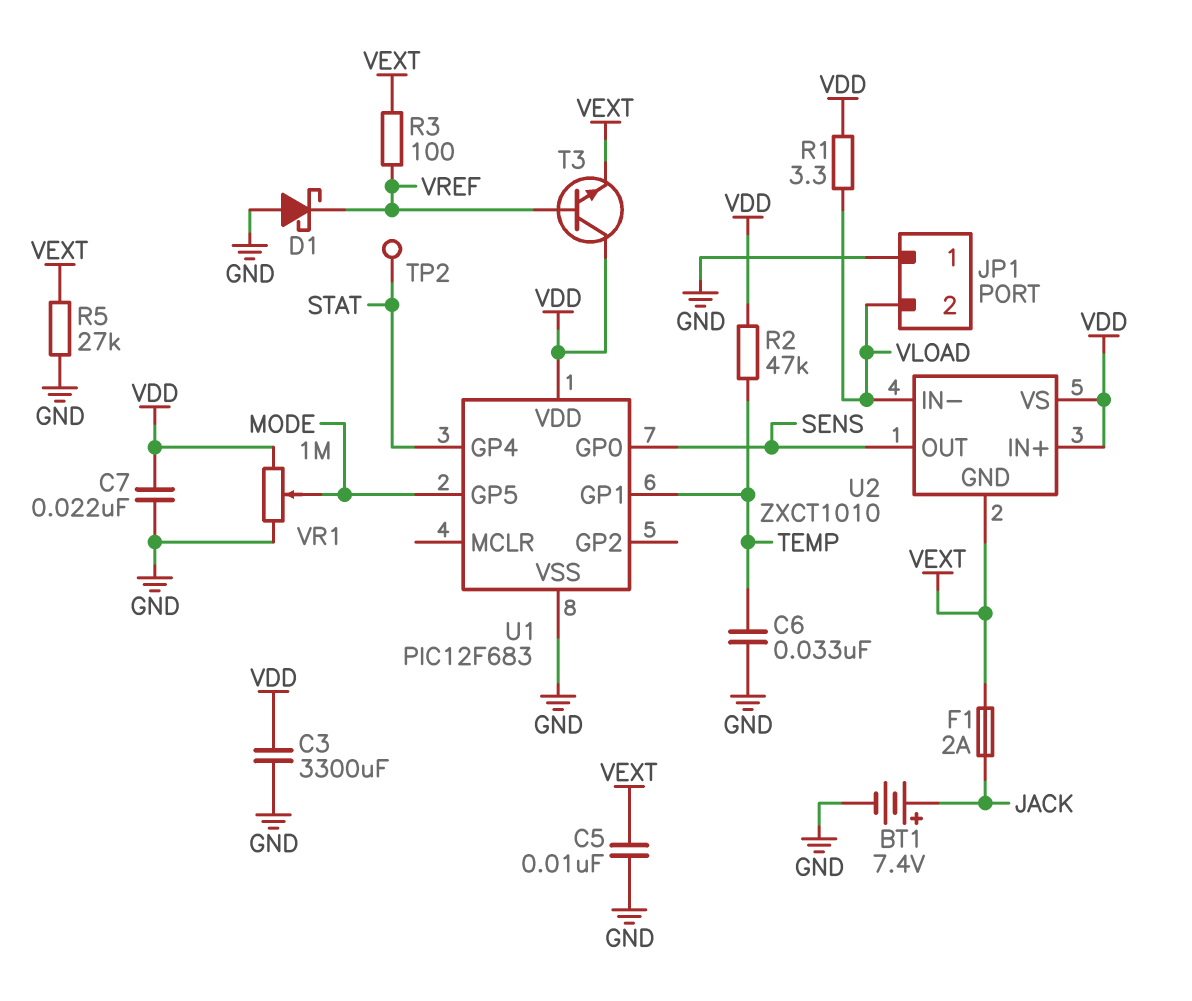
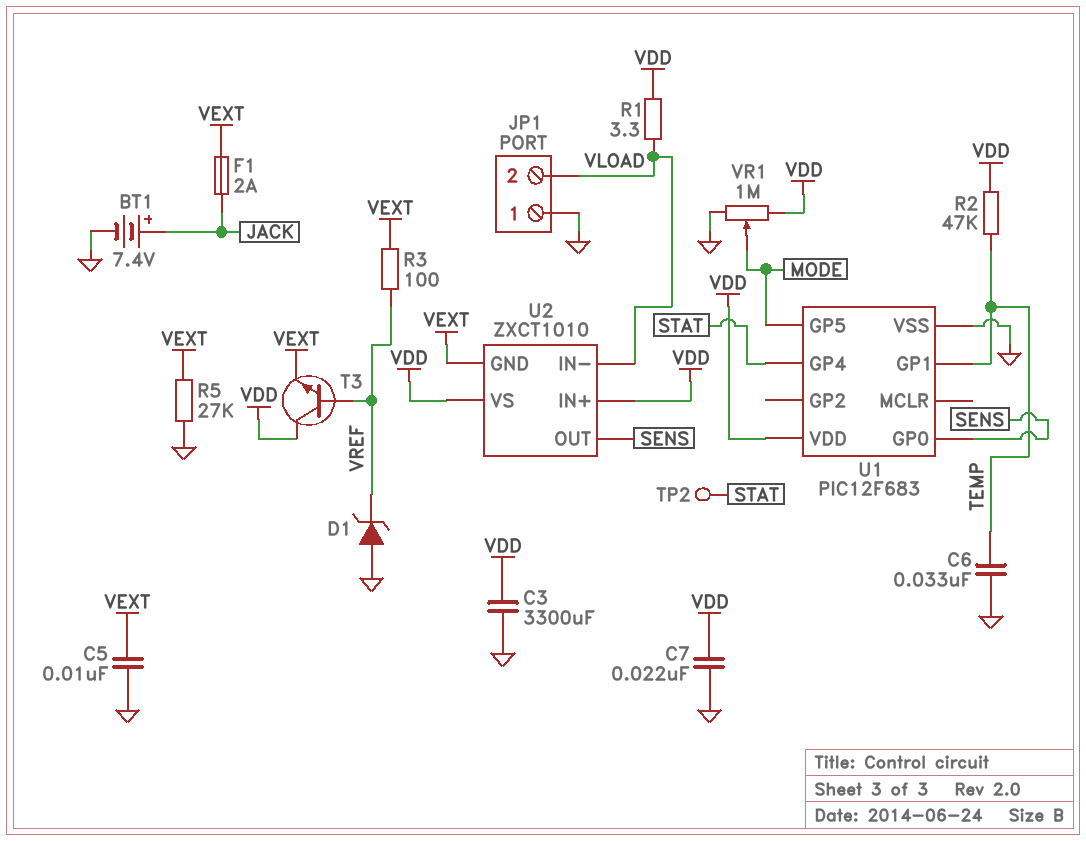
D1: schottky (A GND, K VREF) -> zener (A GND, K VREF)

